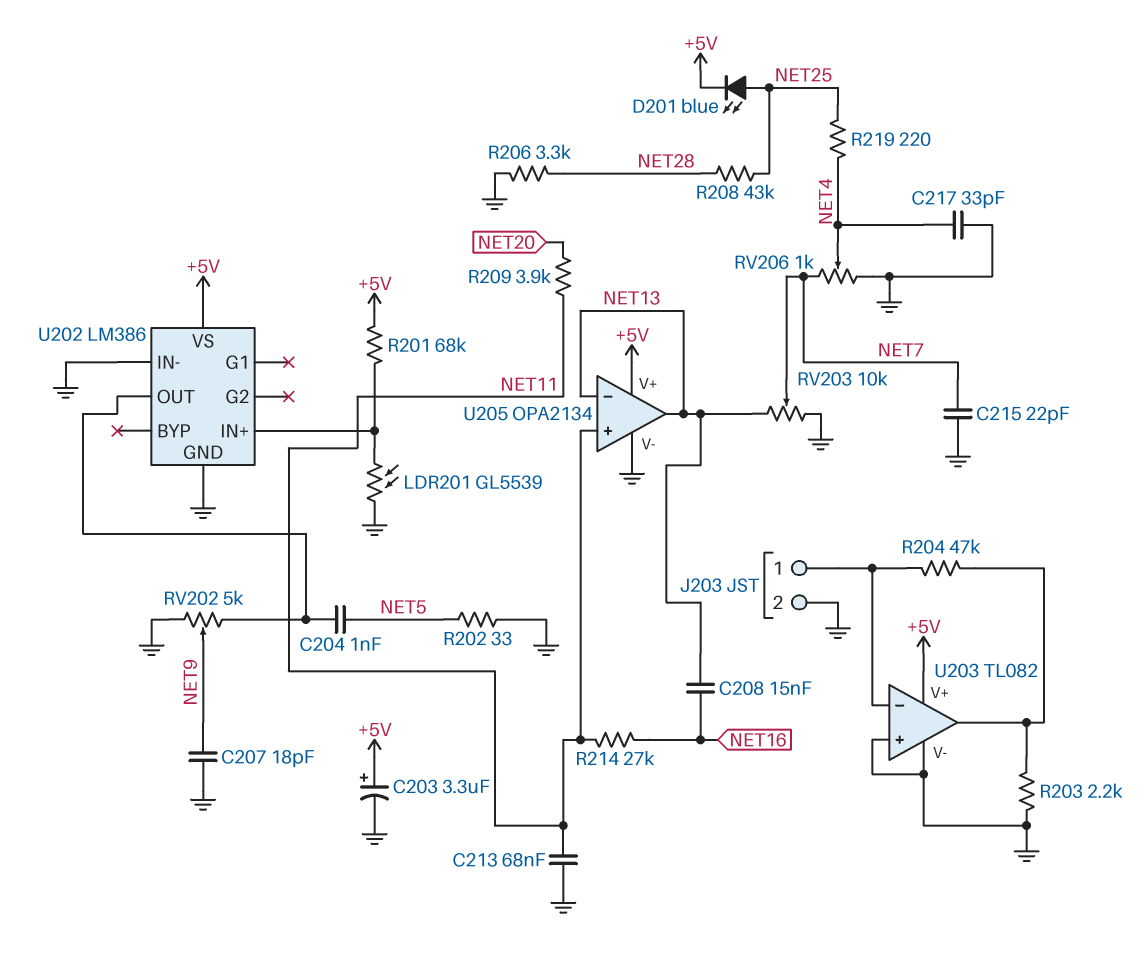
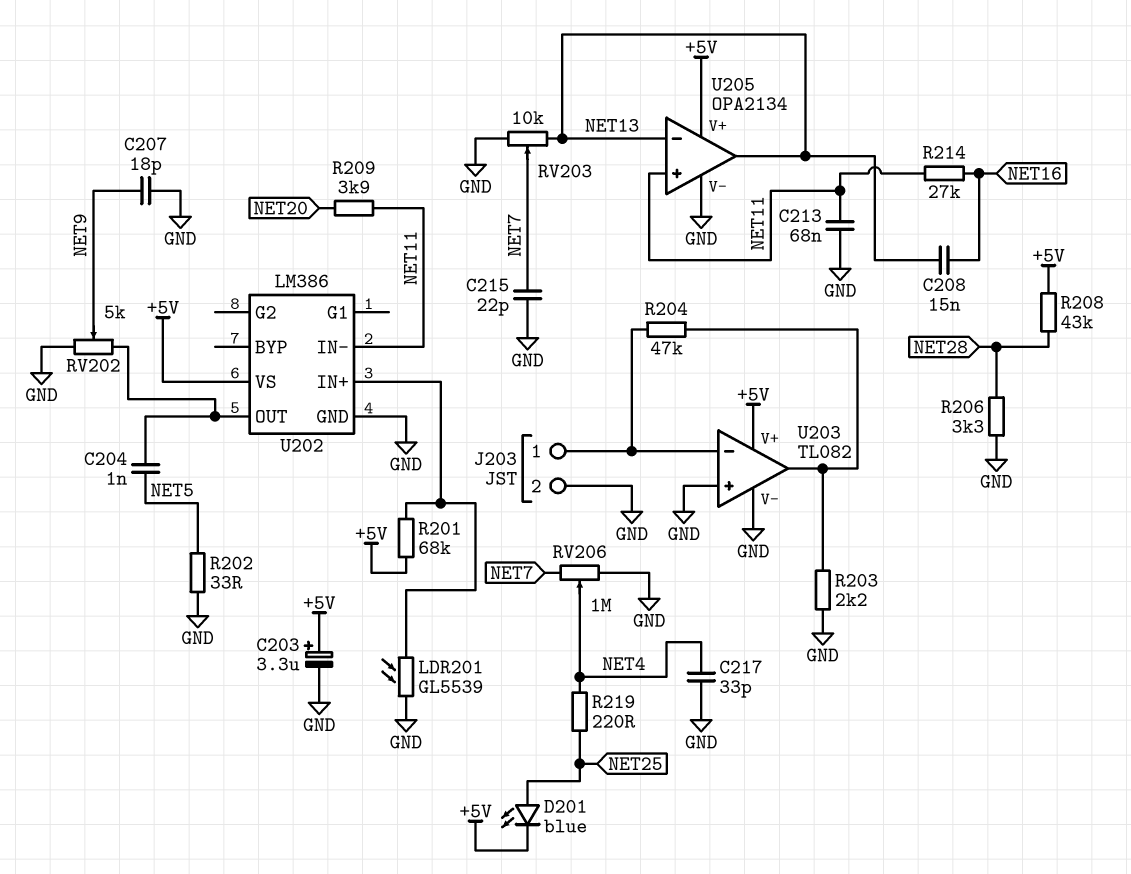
R208: 43k (NET25, NET28) -> 43k (+5V, NET28)
RV206: 1k (GND, NET7, wiper NET4) -> 1M (GND, NET7, wiper NET4)
U202 pin IN-: GND -> NET11

